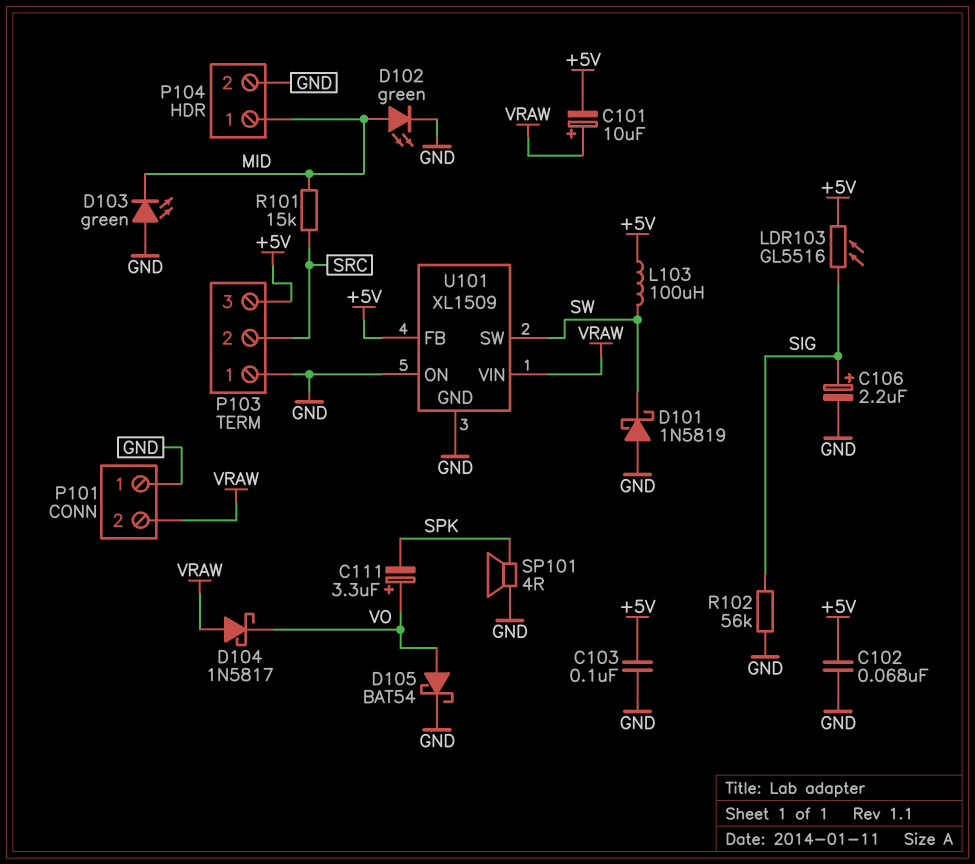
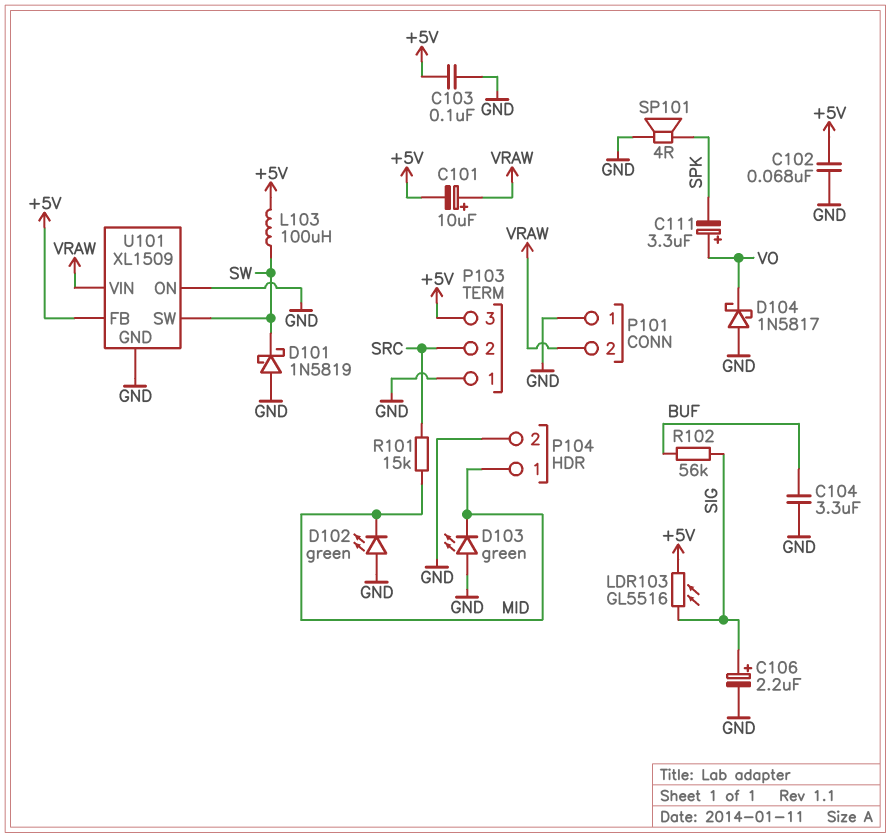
C104: none -> 3.3uF (BUF, GND)
D102: LED green (A MID, K GND) -> LED green (A GND, K MID)
D104: schottky 1N5817 (A VRAW, K VO) -> schottky 1N5817 (A GND, K VO)
D105: schottky BAT54 (A VO, K GND) -> none
R102: 56k (GND, SIG) -> 56k (BUF, SIG)

